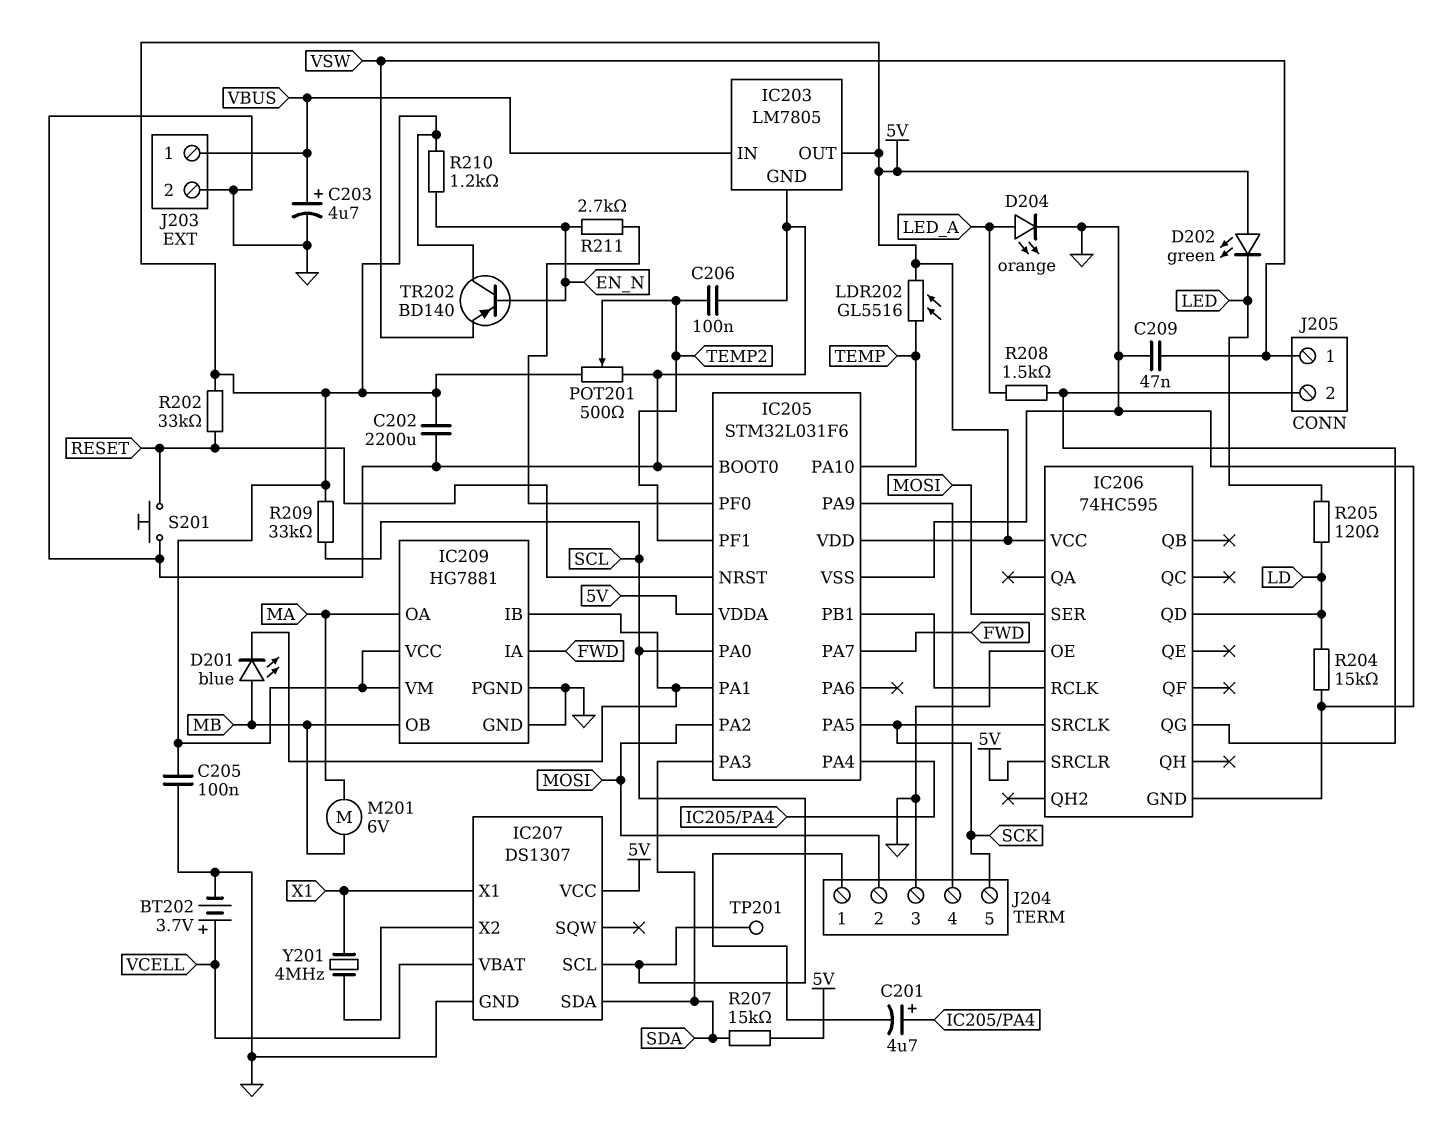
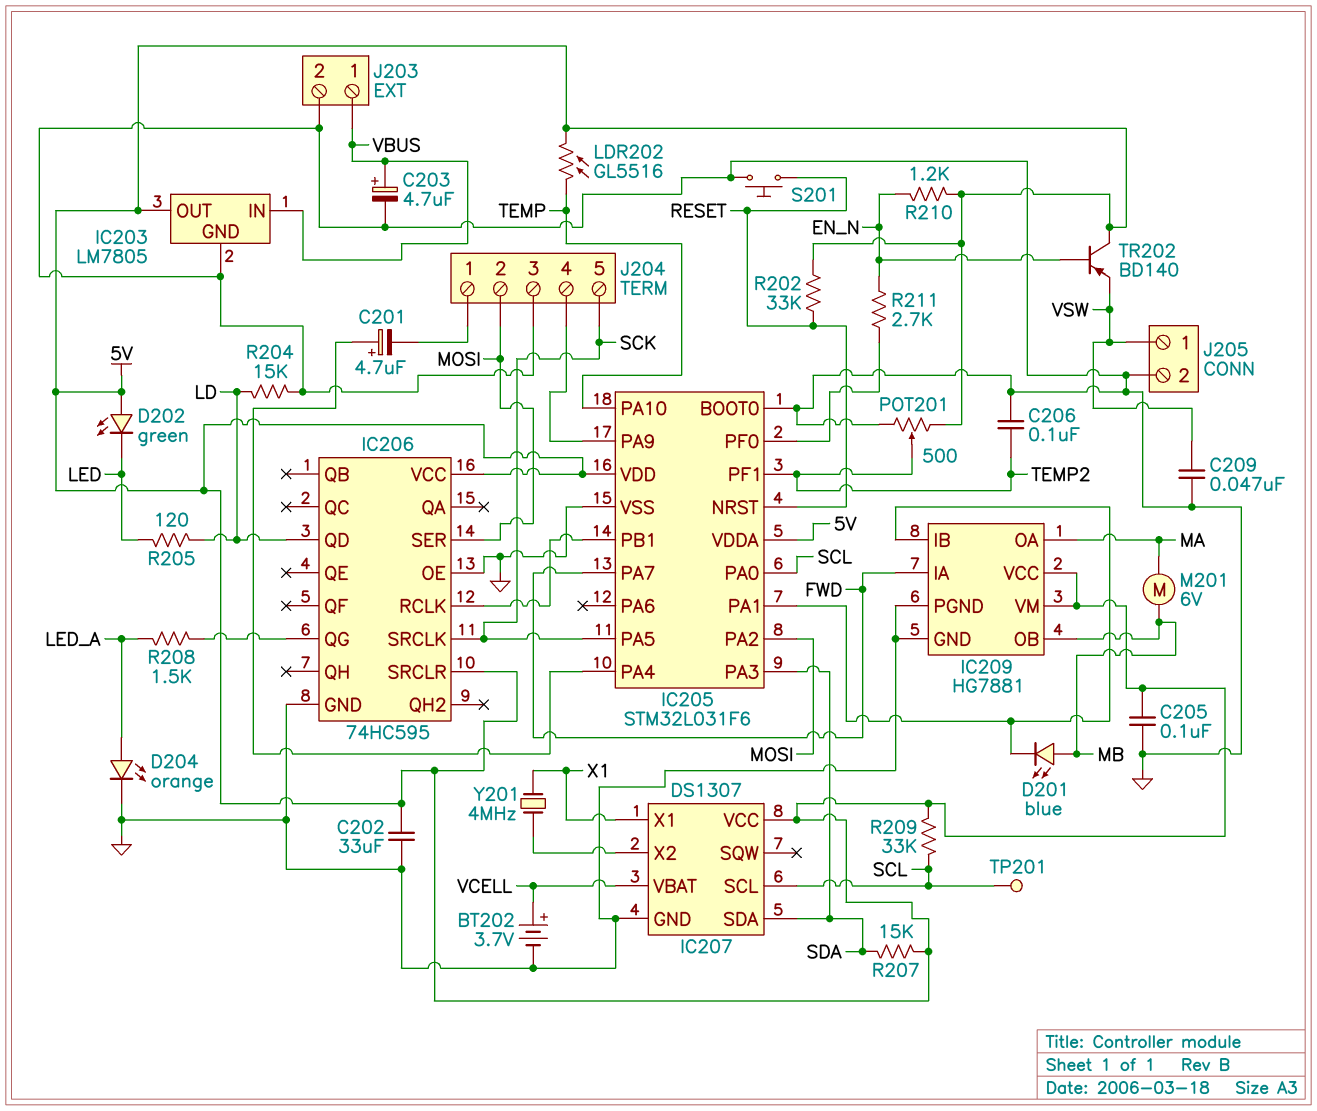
C202: 2200uF (5V, GND) -> 33uF (5V, GND)
J205 pin 2: IC206/QG -> GND

